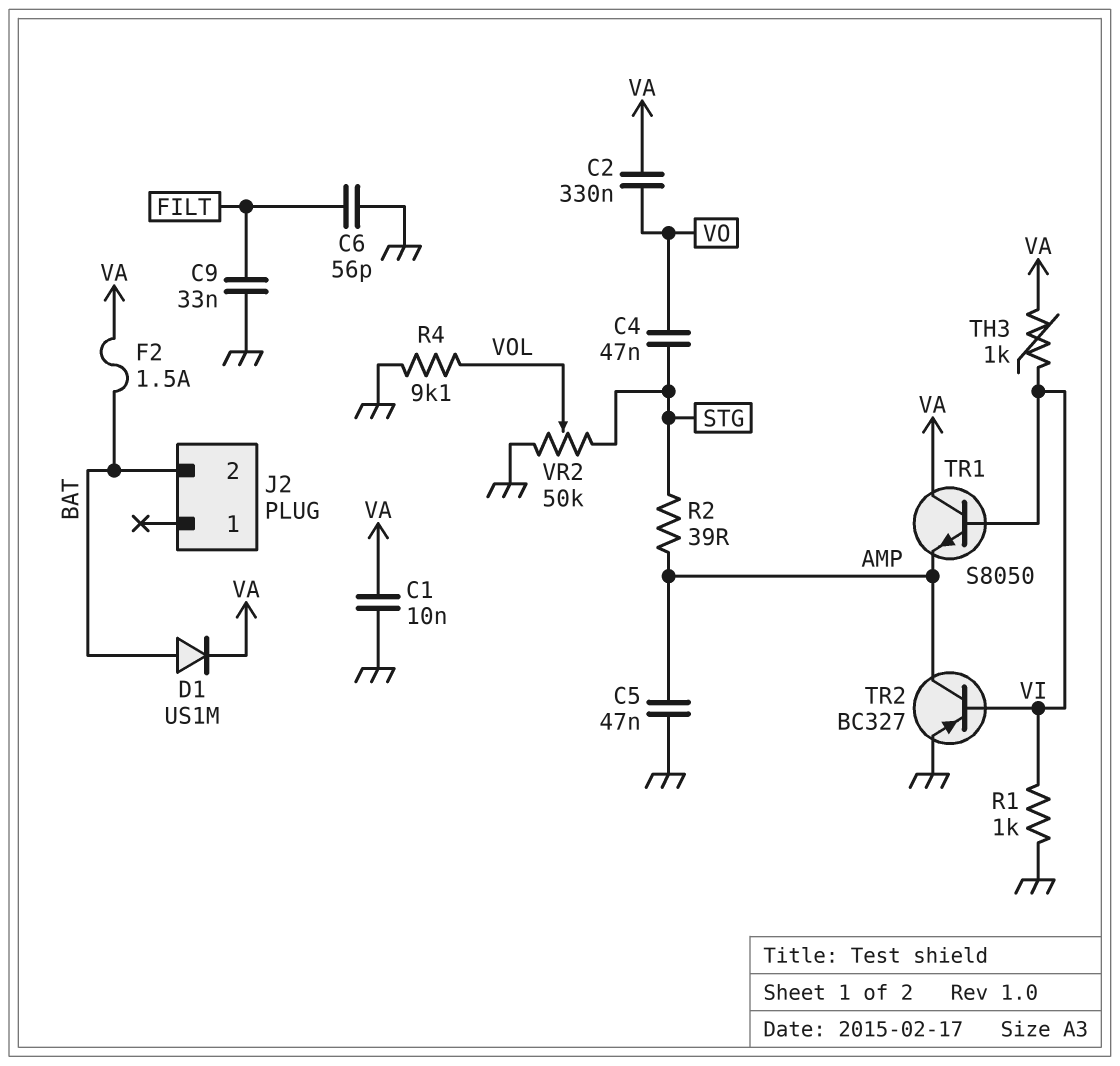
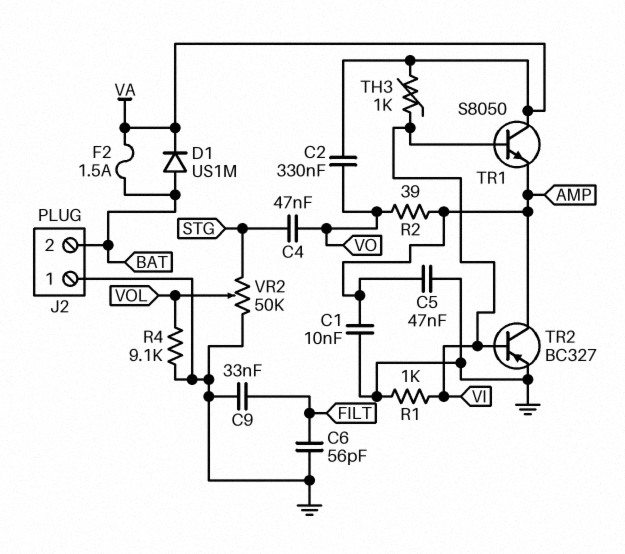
C1: 10nF (GND, VA) -> 10nF (AMP, GND)
J2 pin 1: none -> GND
R2: 39 (AMP, STG) -> 39 (AMP, VO)

